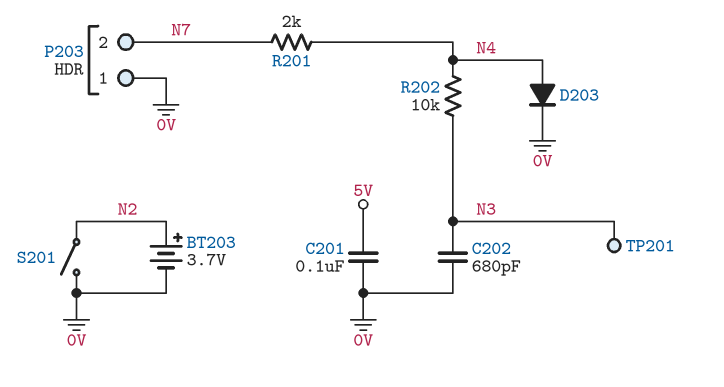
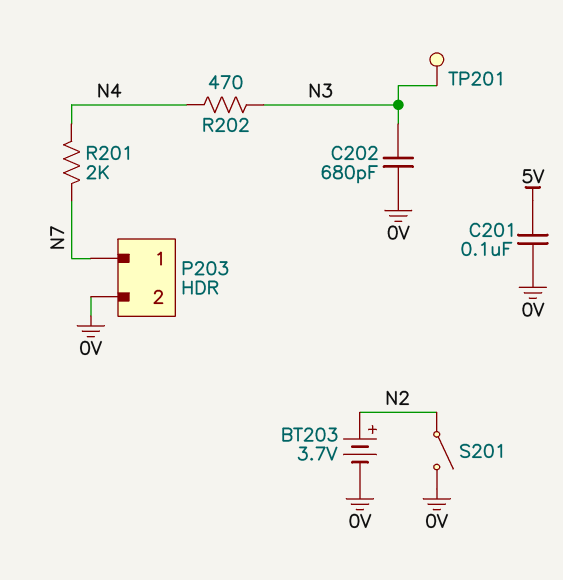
D203: diode (A N4, K 0V) -> none
P203 pin 1: 0V -> N7
P203 pin 2: N7 -> 0V
R202: 10k (N3, N4) -> 470 (N3, N4)

